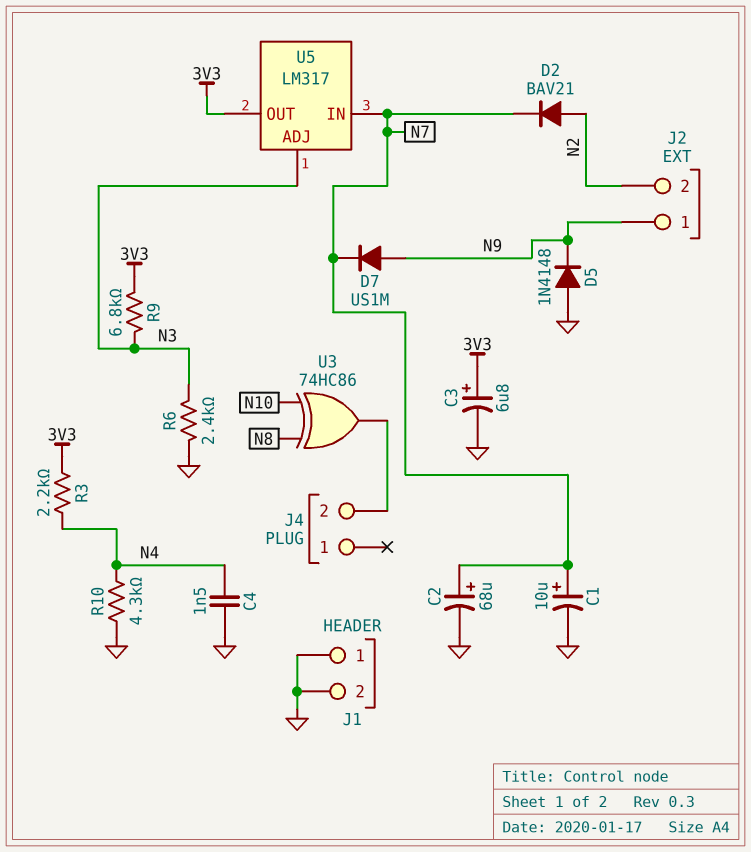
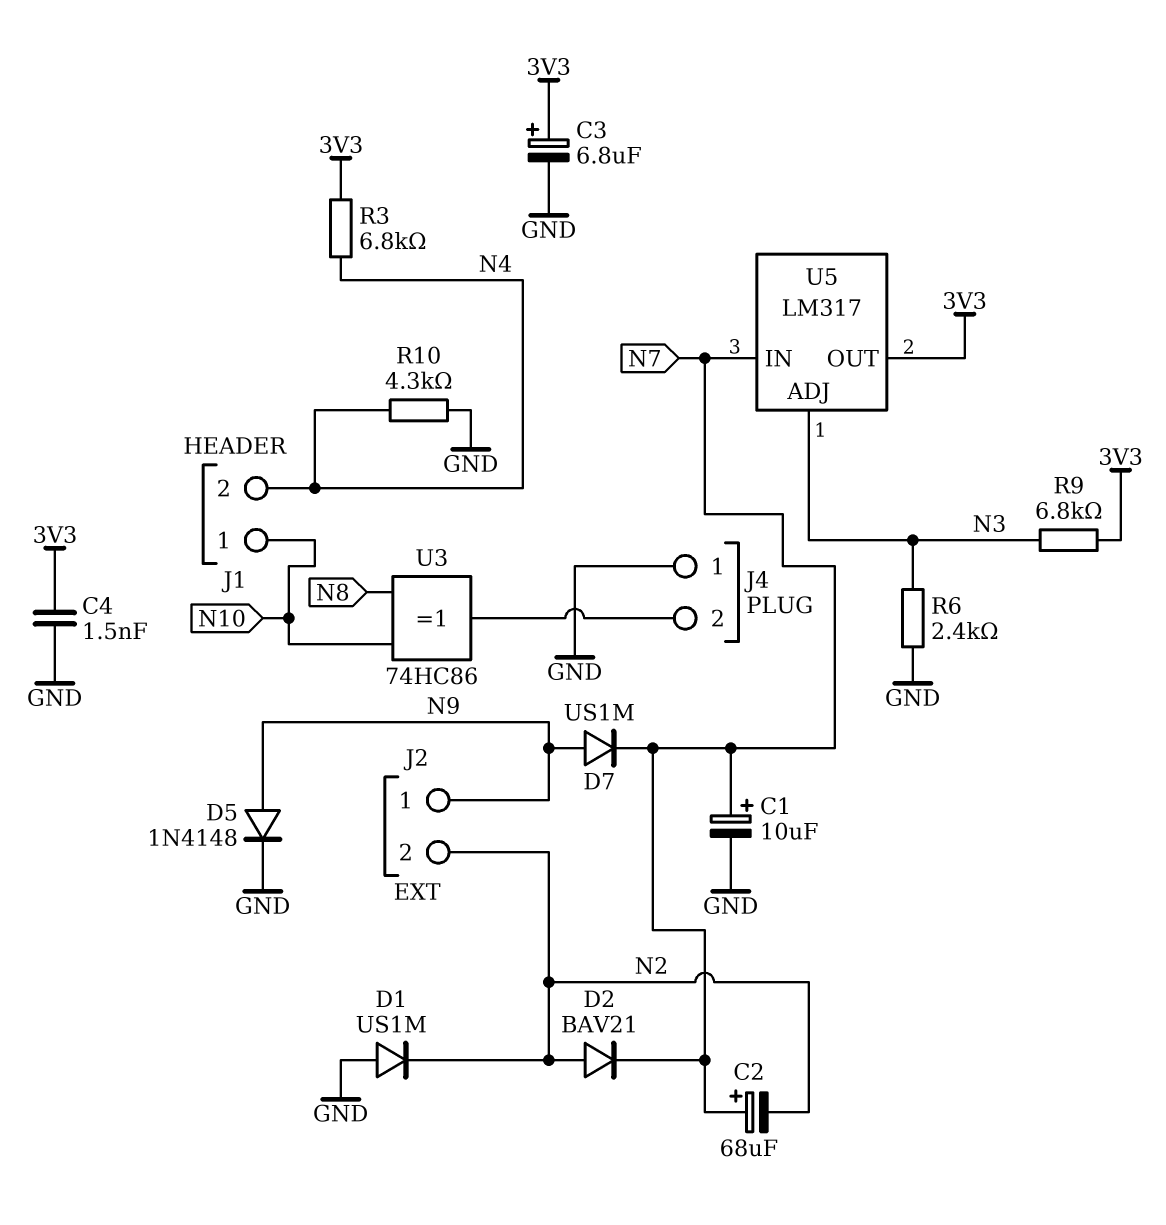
C2: 68uF (plus N7, minus GND) -> 68uF (plus N7, minus N2)
C4: 1.5nF (GND, N4) -> 1.5nF (3V3, GND)
D1: none -> diode US1M (A GND, K N2)
D5: diode 1N4148 (A GND, K N9) -> diode 1N4148 (A N9, K GND)
J1 pin 1: GND -> N10
J1 pin 2: GND -> N4
J4 pin 1: none -> GND
R3: 2.2k (3V3, N4) -> 6.8k (3V3, N4)

